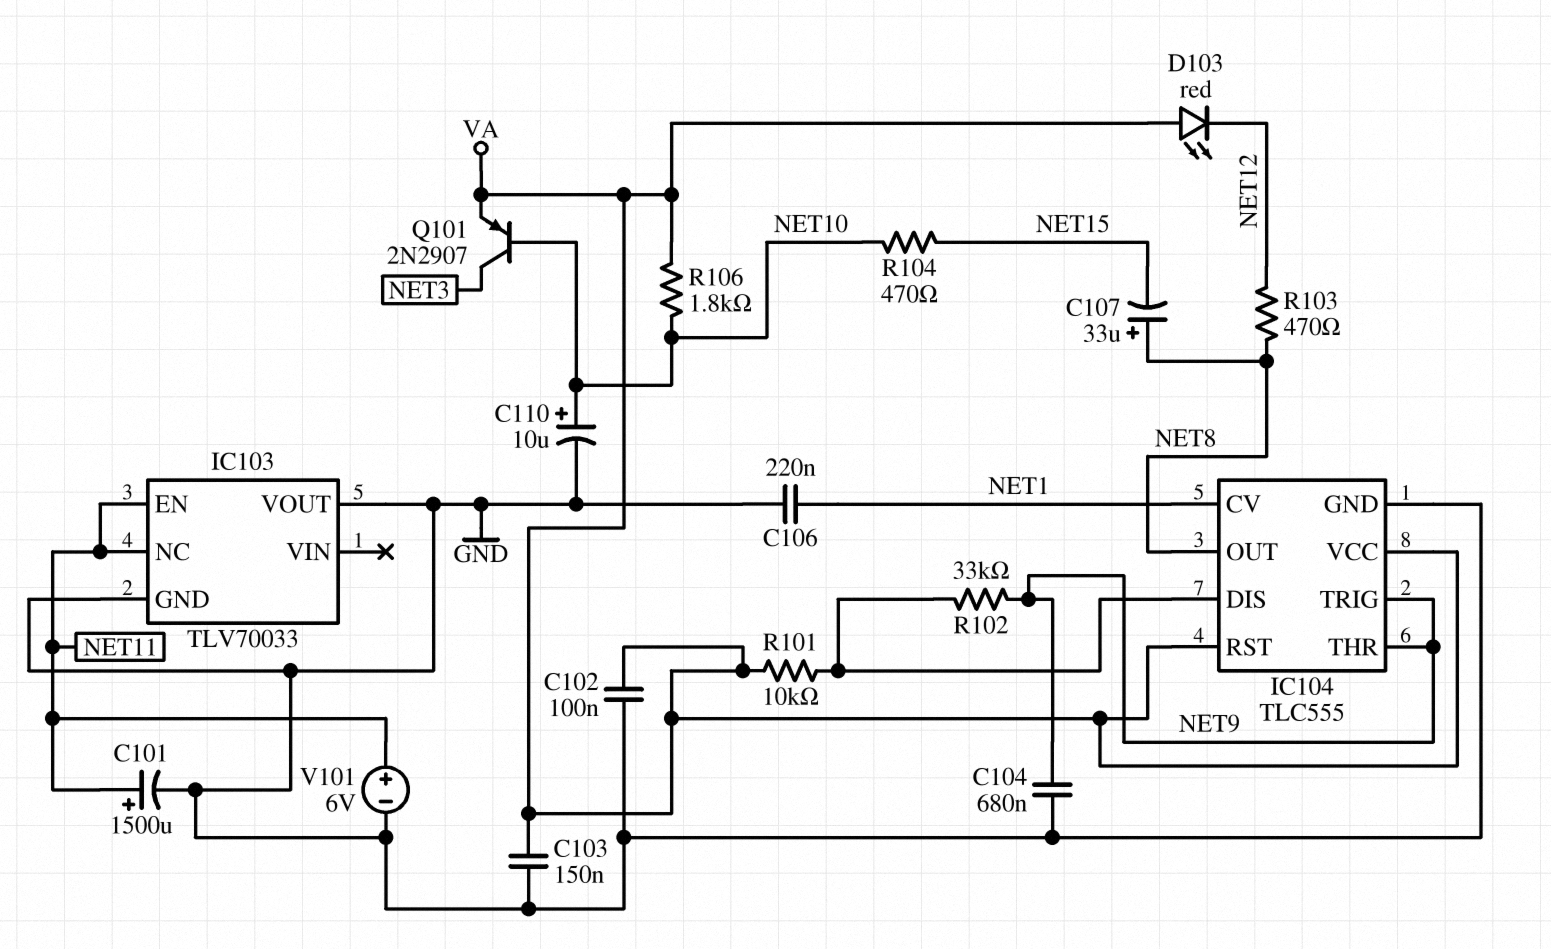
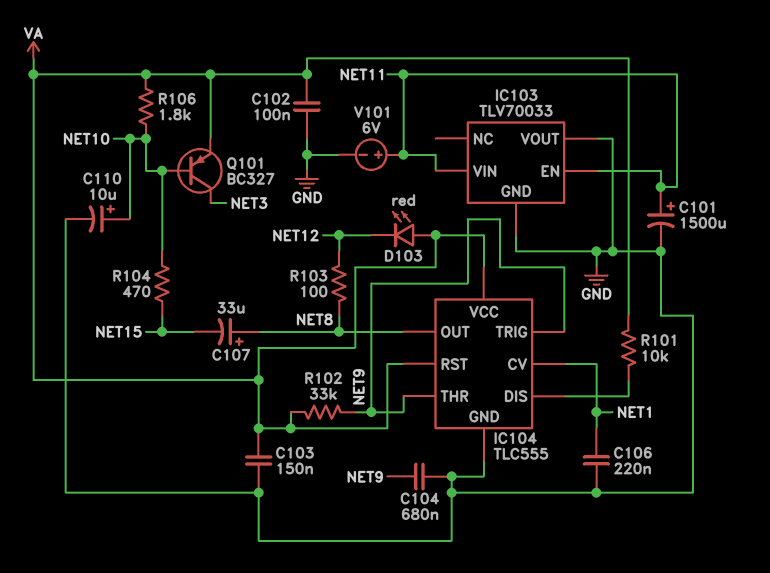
IC103 pin NC: NET11 -> none
IC103 pin VIN: none -> NET11
Q101: PNP 2N2907 (B NET10, C NET3, E VA) -> PNP BC327 (B NET10, C NET3, E VA)
R102: 33k (IC104/DIS, NET9) -> 33k (NET9, VA)
R103: 470 (NET8, NET12) -> 100 (NET8, NET12)

